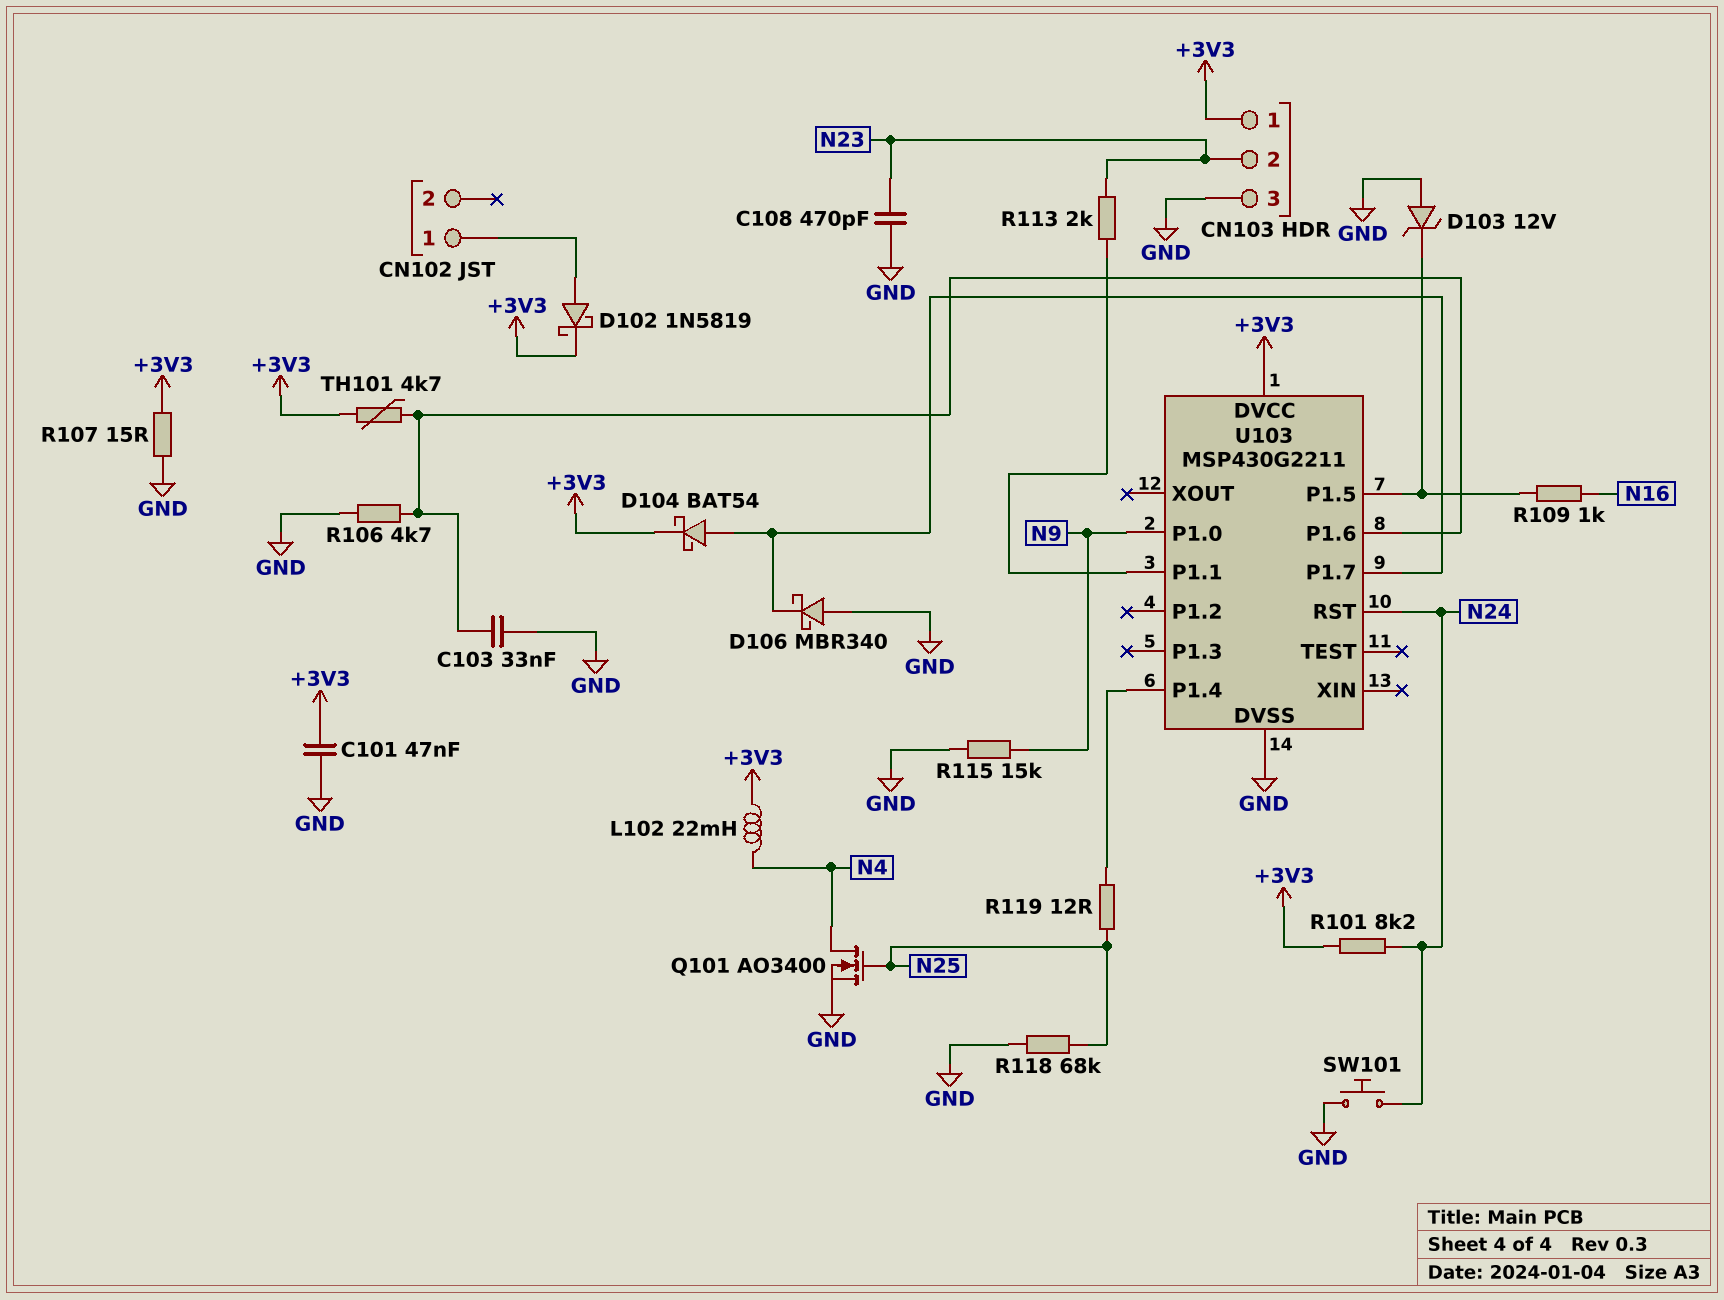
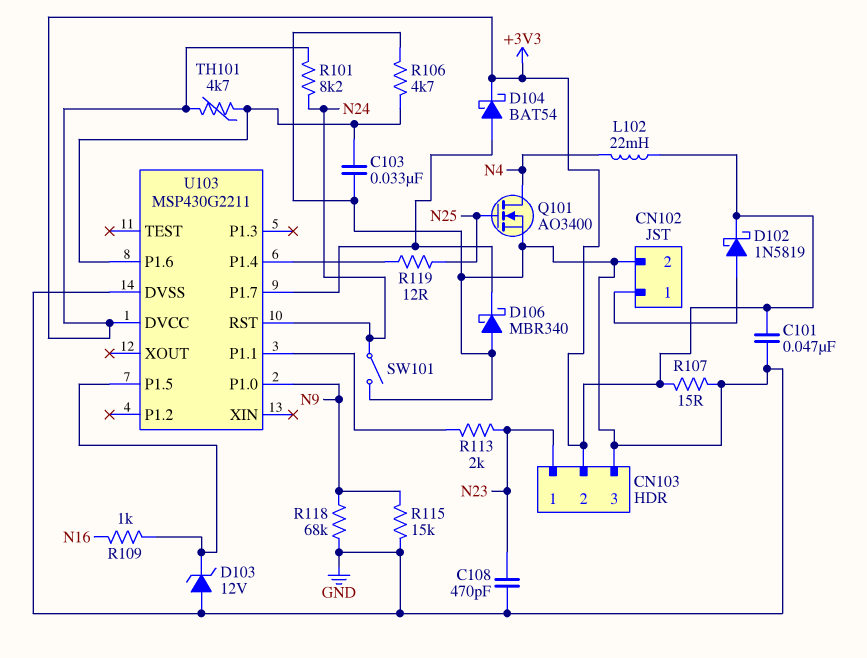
CN102 pin 2: none -> GND
CN103 pin 1: +3V3 -> N23
CN103 pin 2: N23 -> +3V3
R118: 68k (GND, N25) -> 68k (GND, N9)
SW101: button (GND, N24) -> switch (GND, N24)

